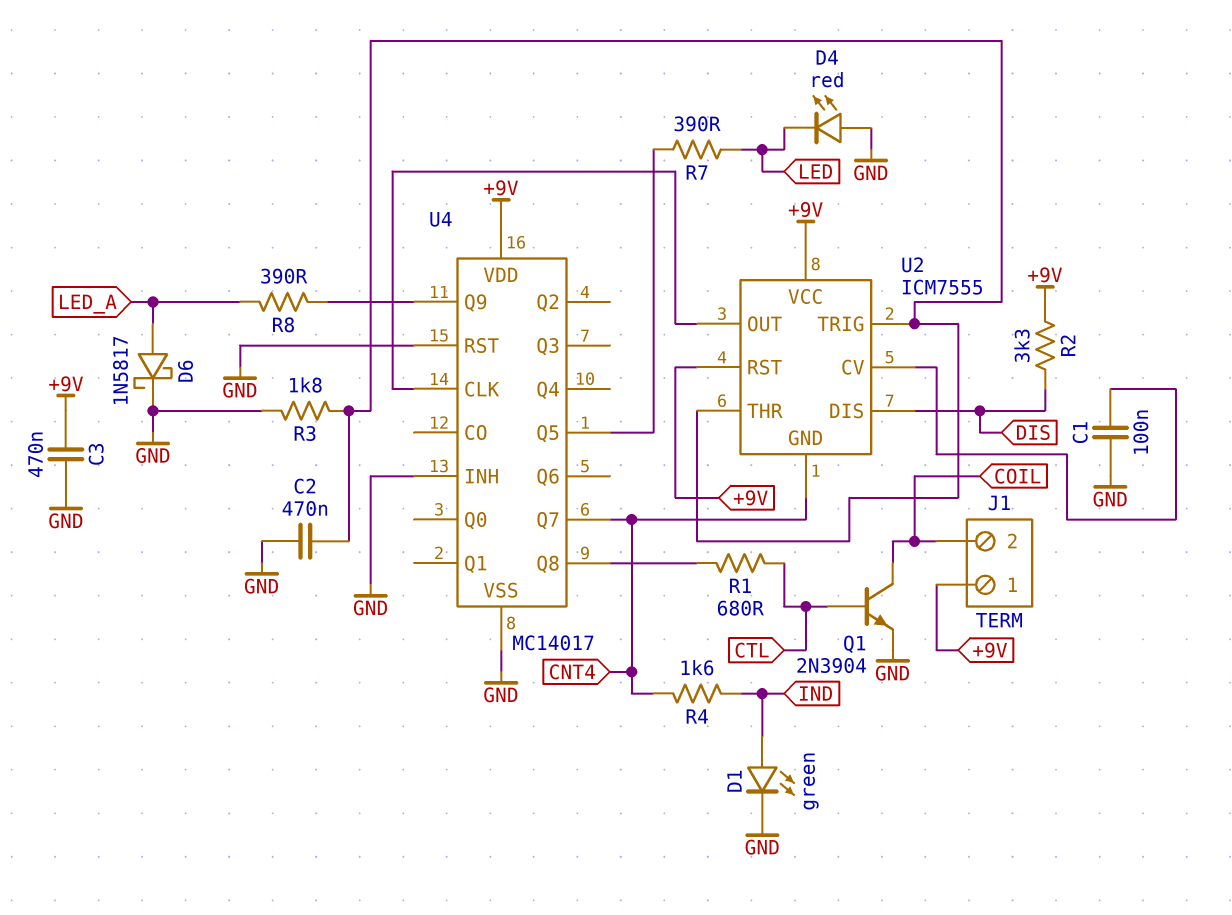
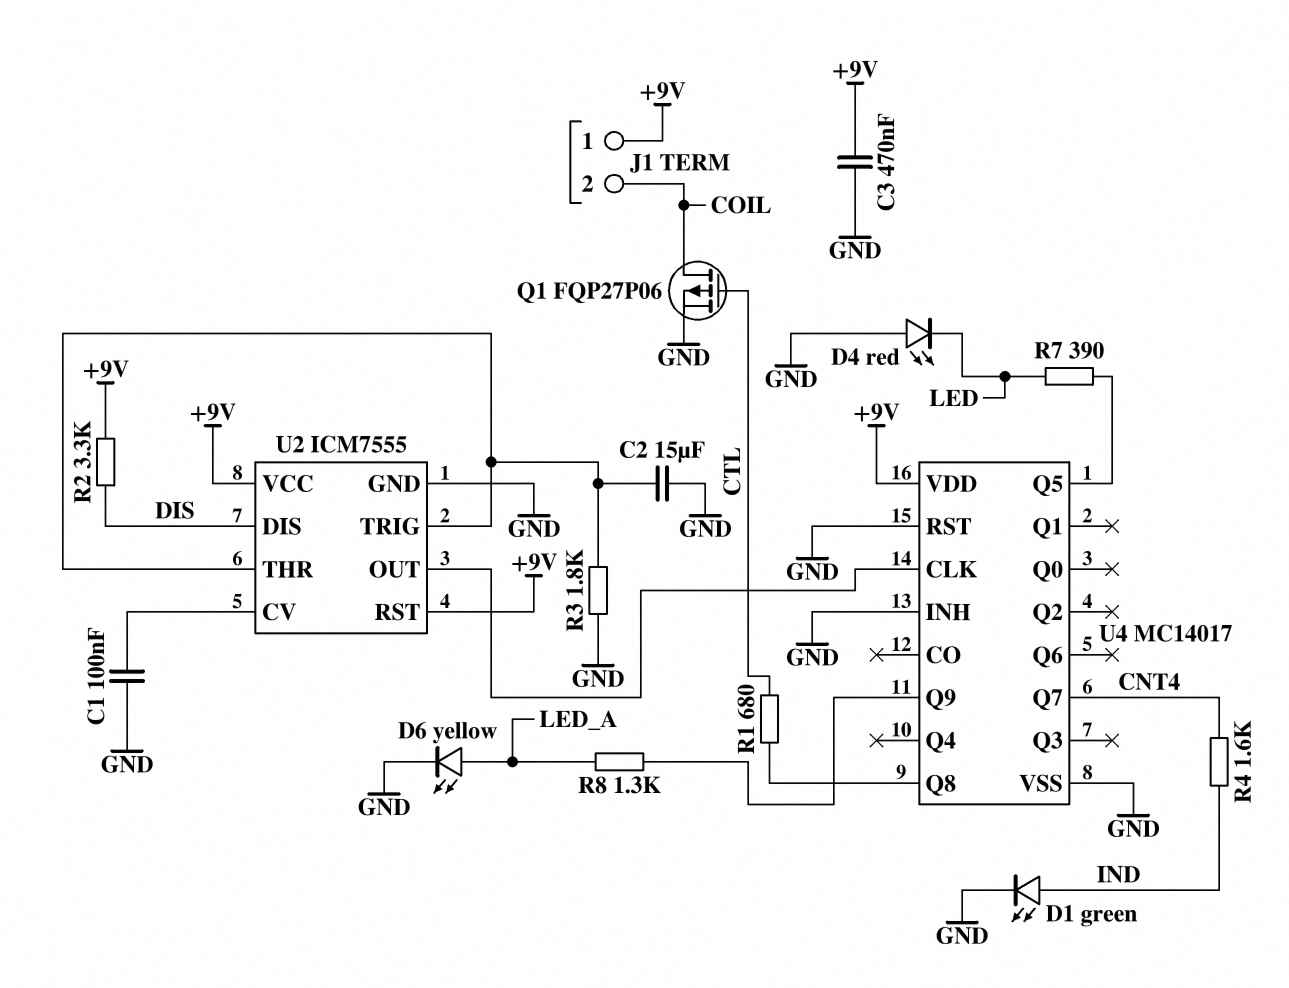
C2: 470nF (GND, U2/THR) -> 15uF (GND, U2/THR)
D6: schottky 1N5817 (A LED_A, K GND) -> LED yellow (A LED_A, K GND)
Q1: NPN 2N3904 (B CTL, C COIL, E GND) -> PMOS FQP27P06 (G CTL, D COIL, S GND)
R8: 390 (LED_A, U4/Q9) -> 1.3k (LED_A, U4/Q9)
U2 pin GND: CNT4 -> GND

